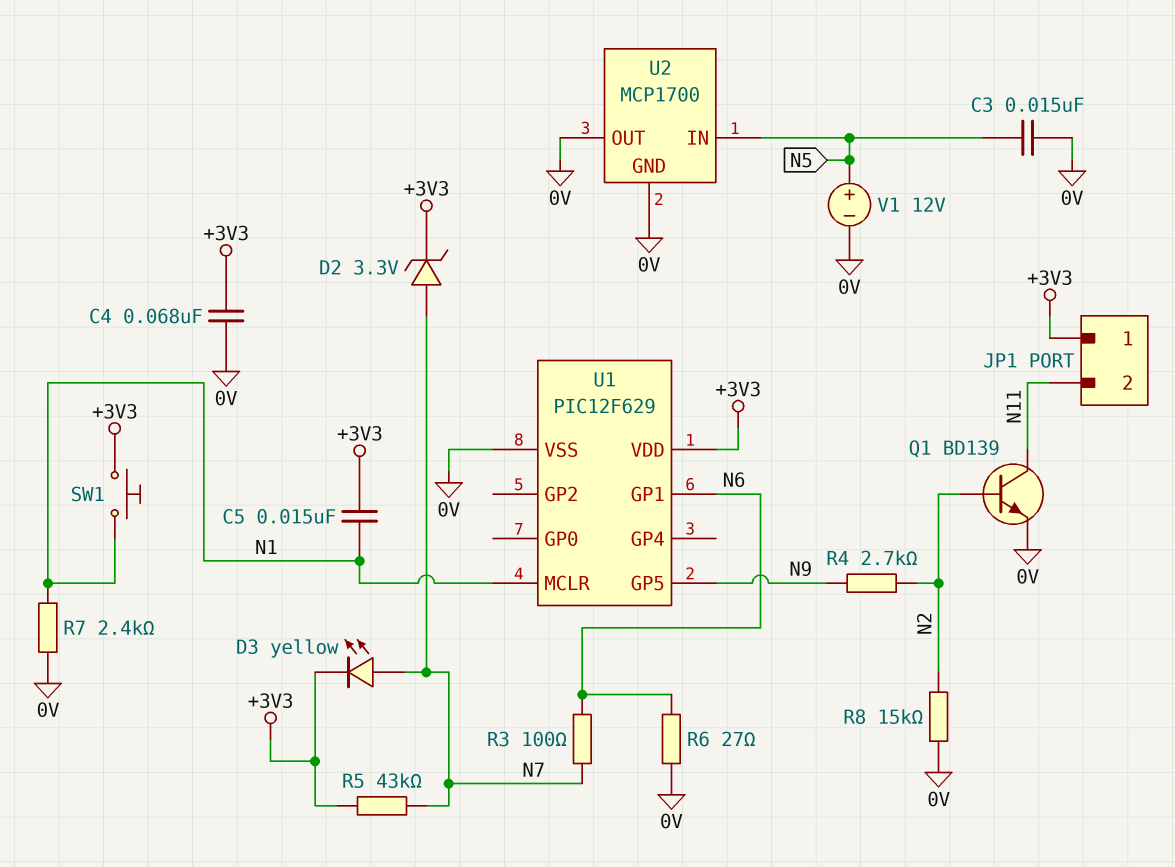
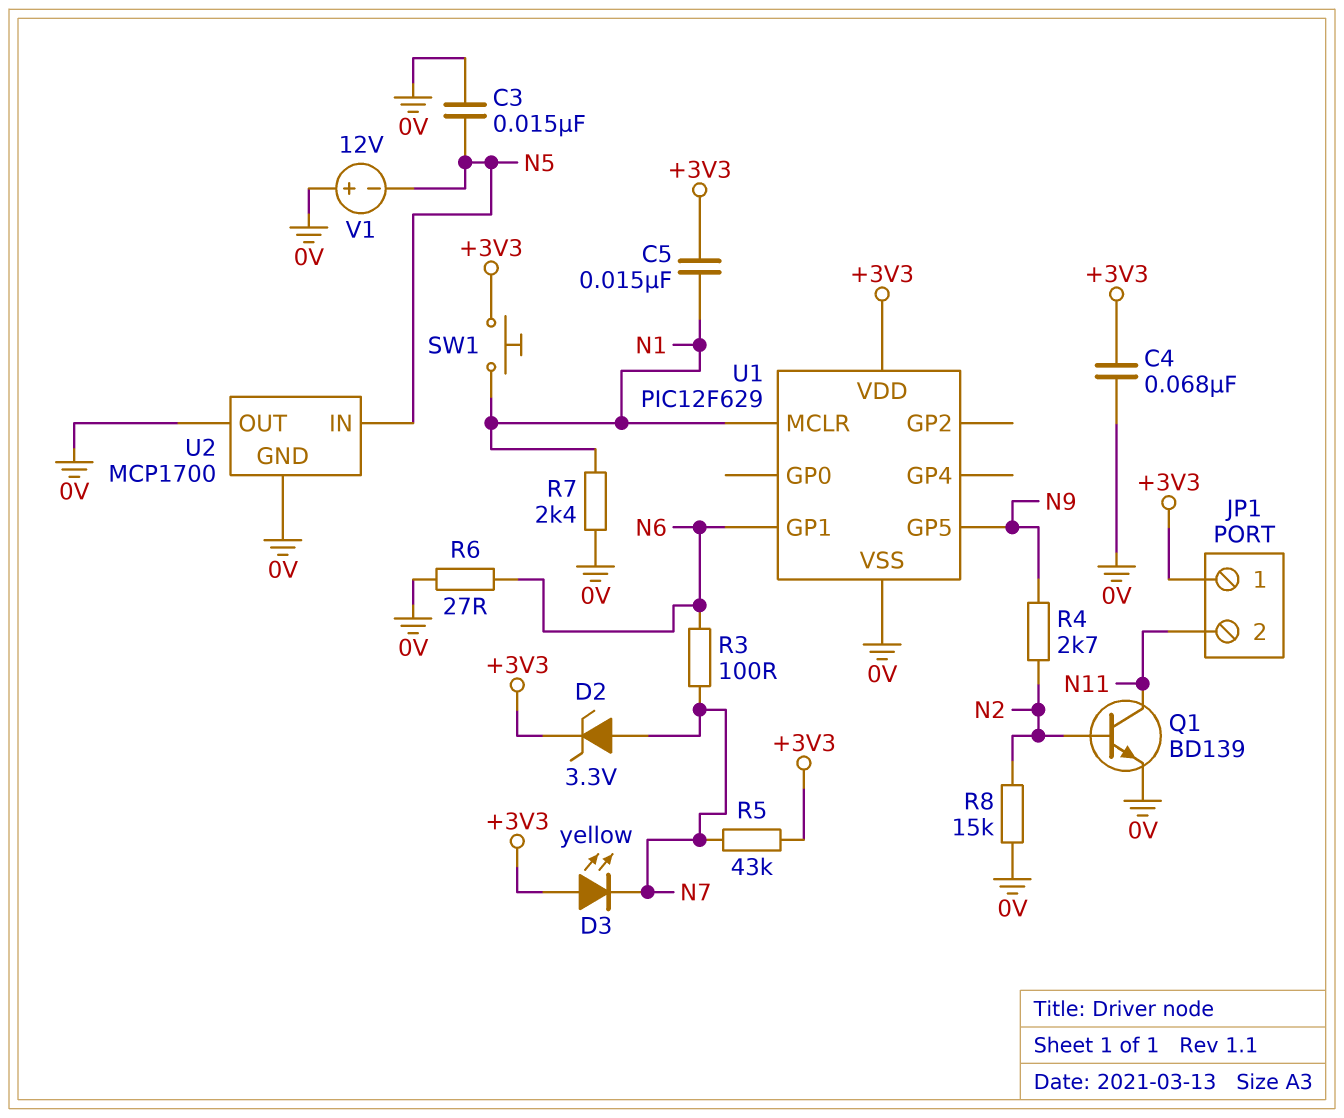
D3: LED yellow (A N7, K +3V3) -> LED yellow (A +3V3, K N7)
V1: 12V (plus N5, minus 0V) -> 12V (plus 0V, minus N5)

